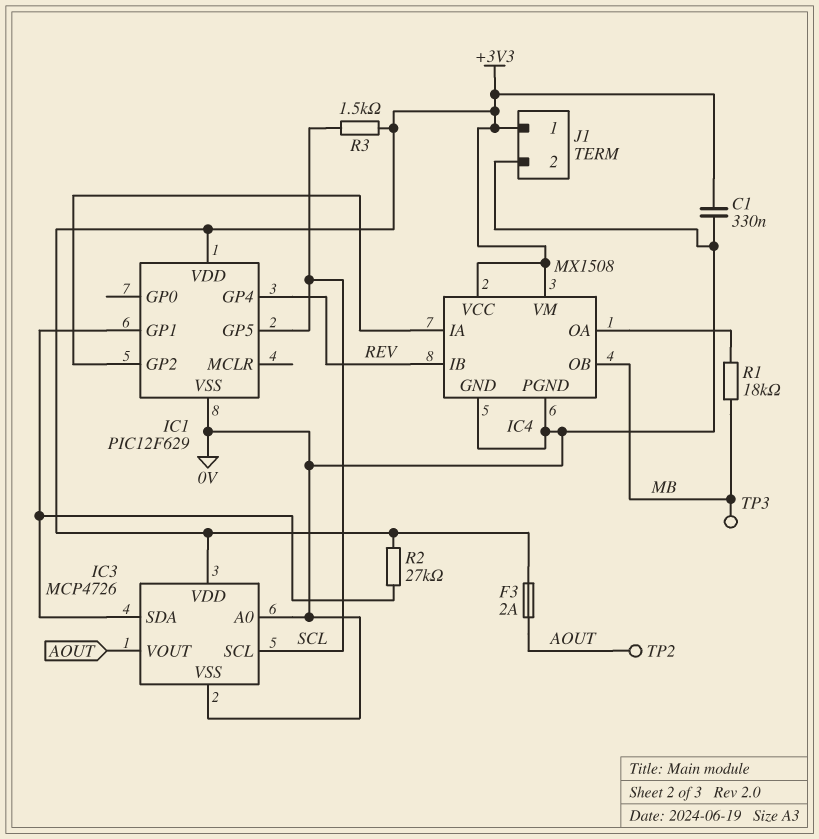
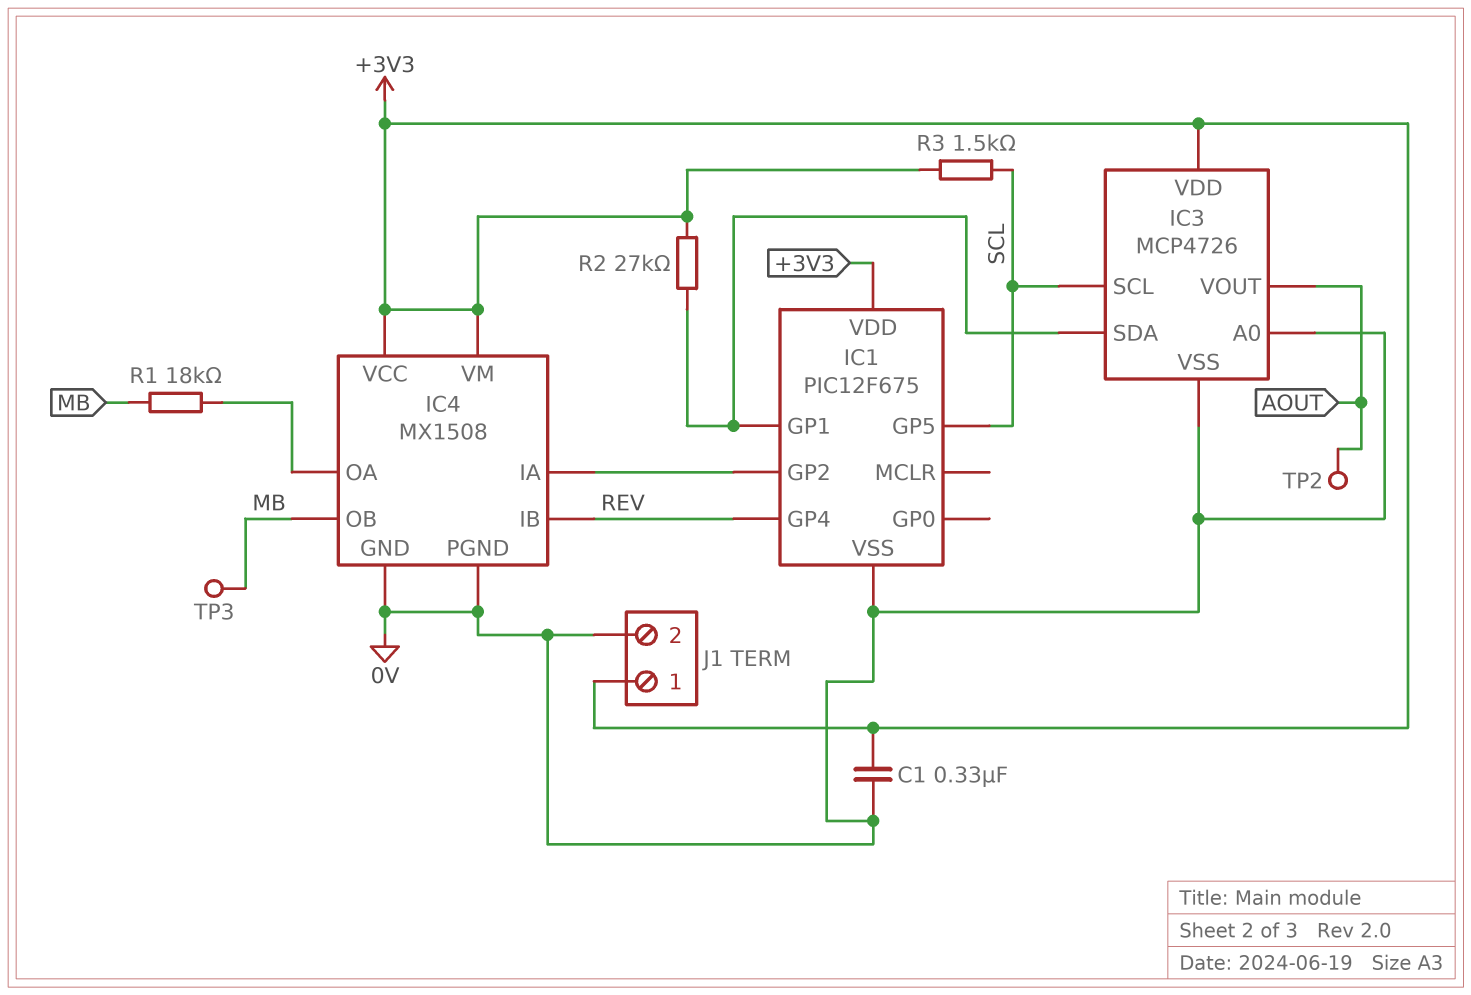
F3: 2A (+3V3, AOUT) -> none
IC1: PIC12F629 -> PIC12F675

